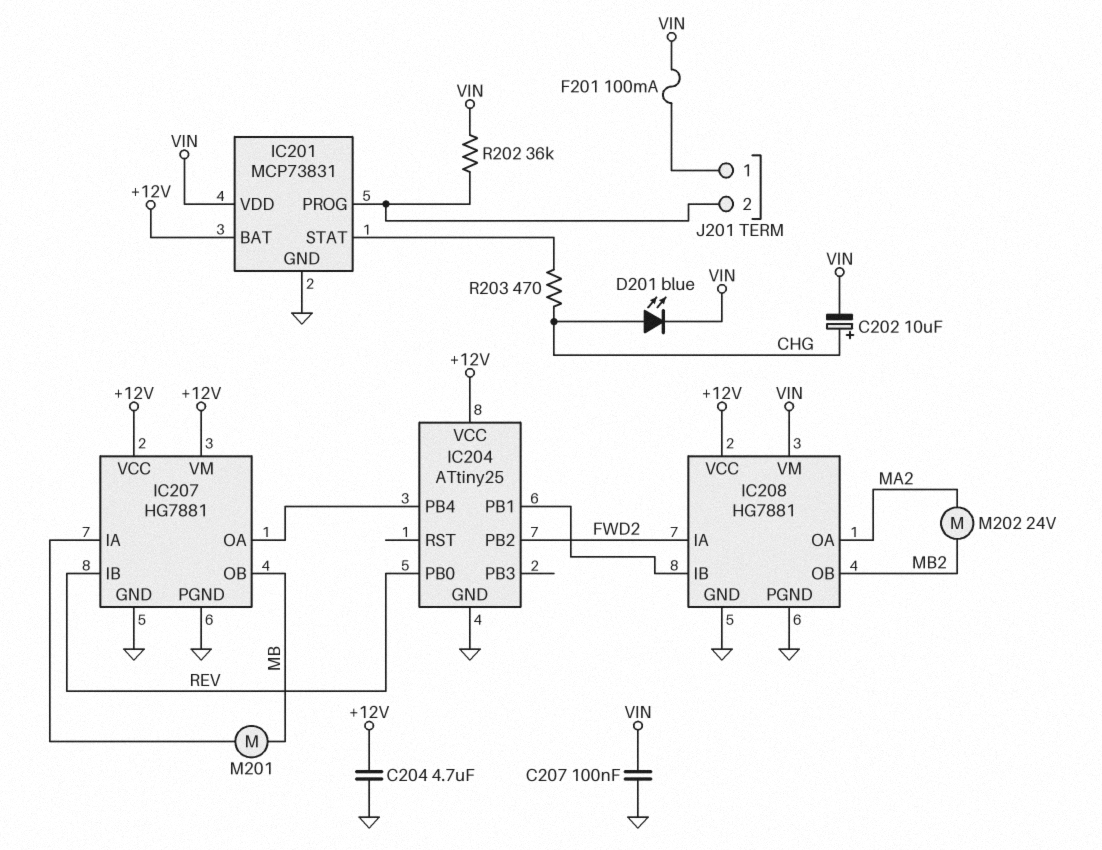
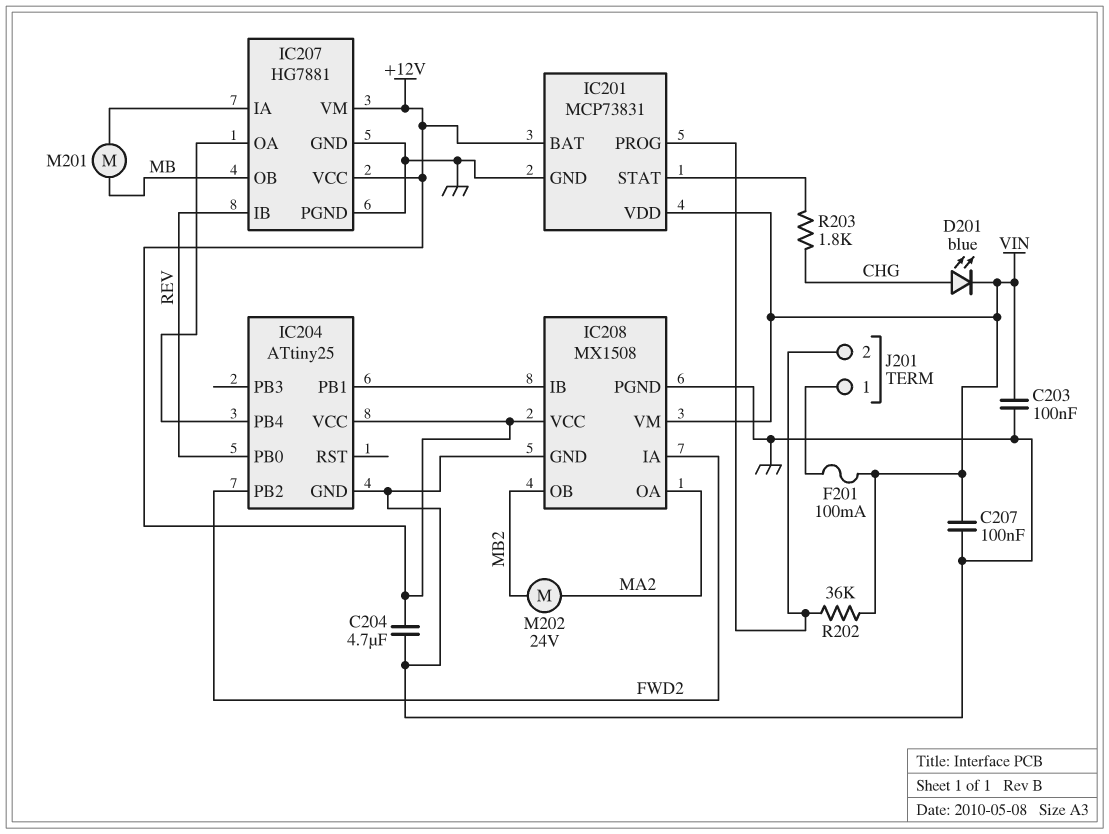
C202: 10uF (plus CHG, minus VIN) -> none
C203: none -> 100nF (GND, VIN)
IC208: HG7881 -> MX1508
R203: 470 (CHG, IC201/STAT) -> 1.8k (CHG, IC201/STAT)

